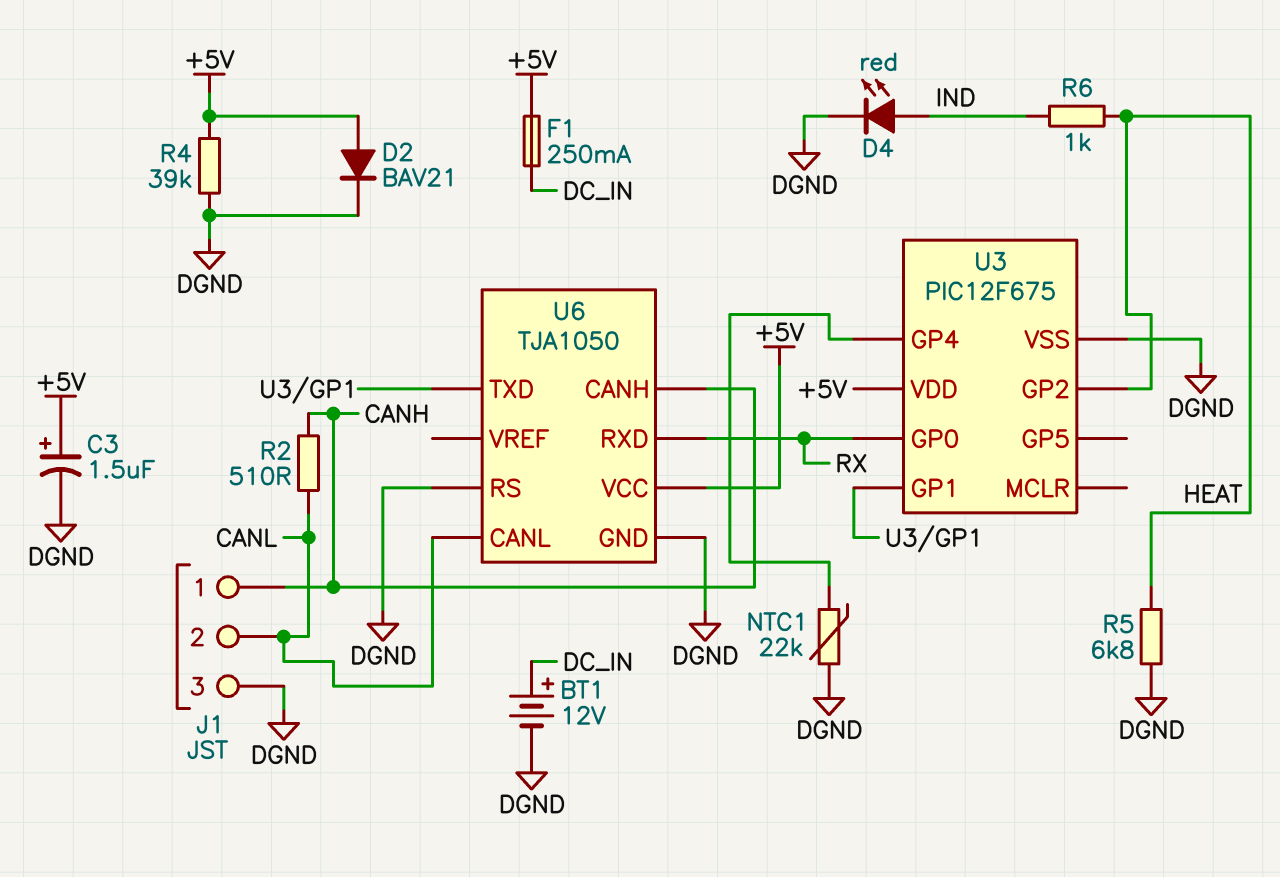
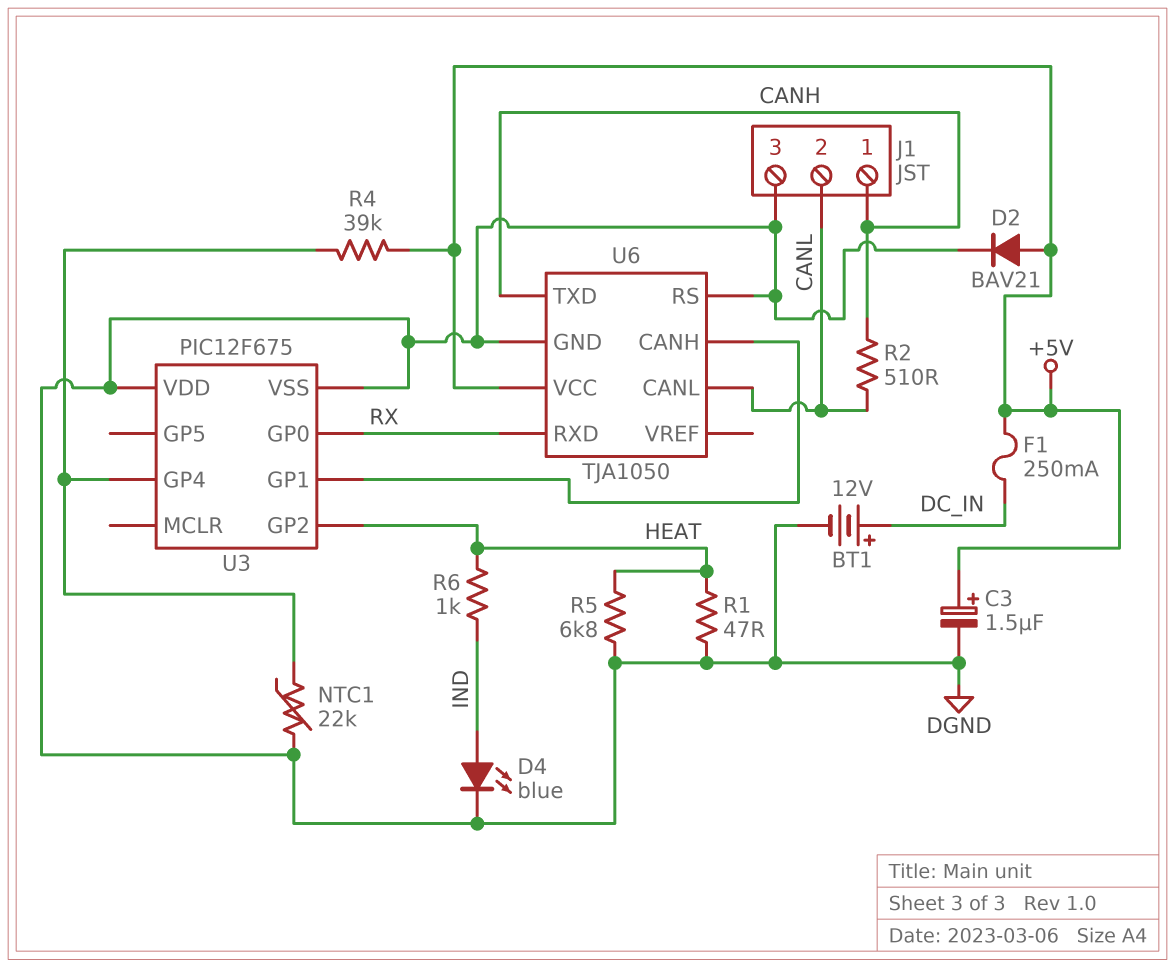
D4: LED red (A IND, K DGND) -> LED blue (A IND, K DGND)
R1: none -> 47 (DGND, HEAT)
R4: 39k (+5V, DGND) -> 39k (+5V, U3/GP4)
U3 pin VDD: +5V -> DGND
U6 pin CANH: CANH -> U3/GP1
U6 pin TXD: U3/GP1 -> CANH

